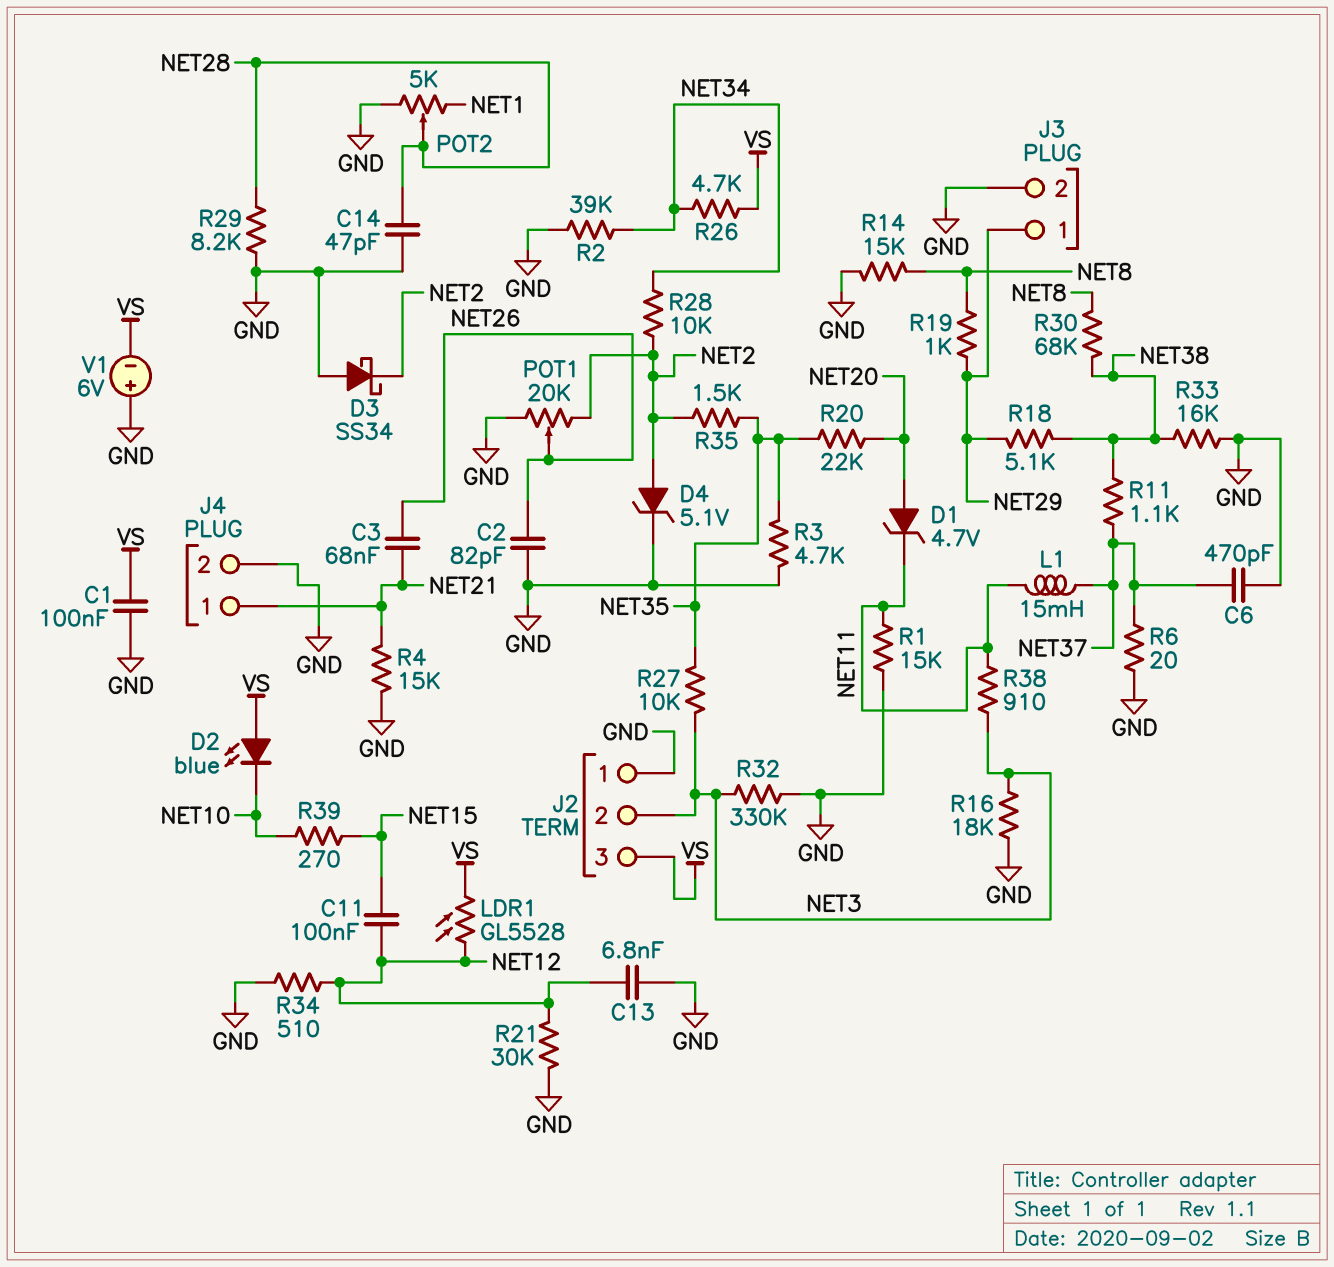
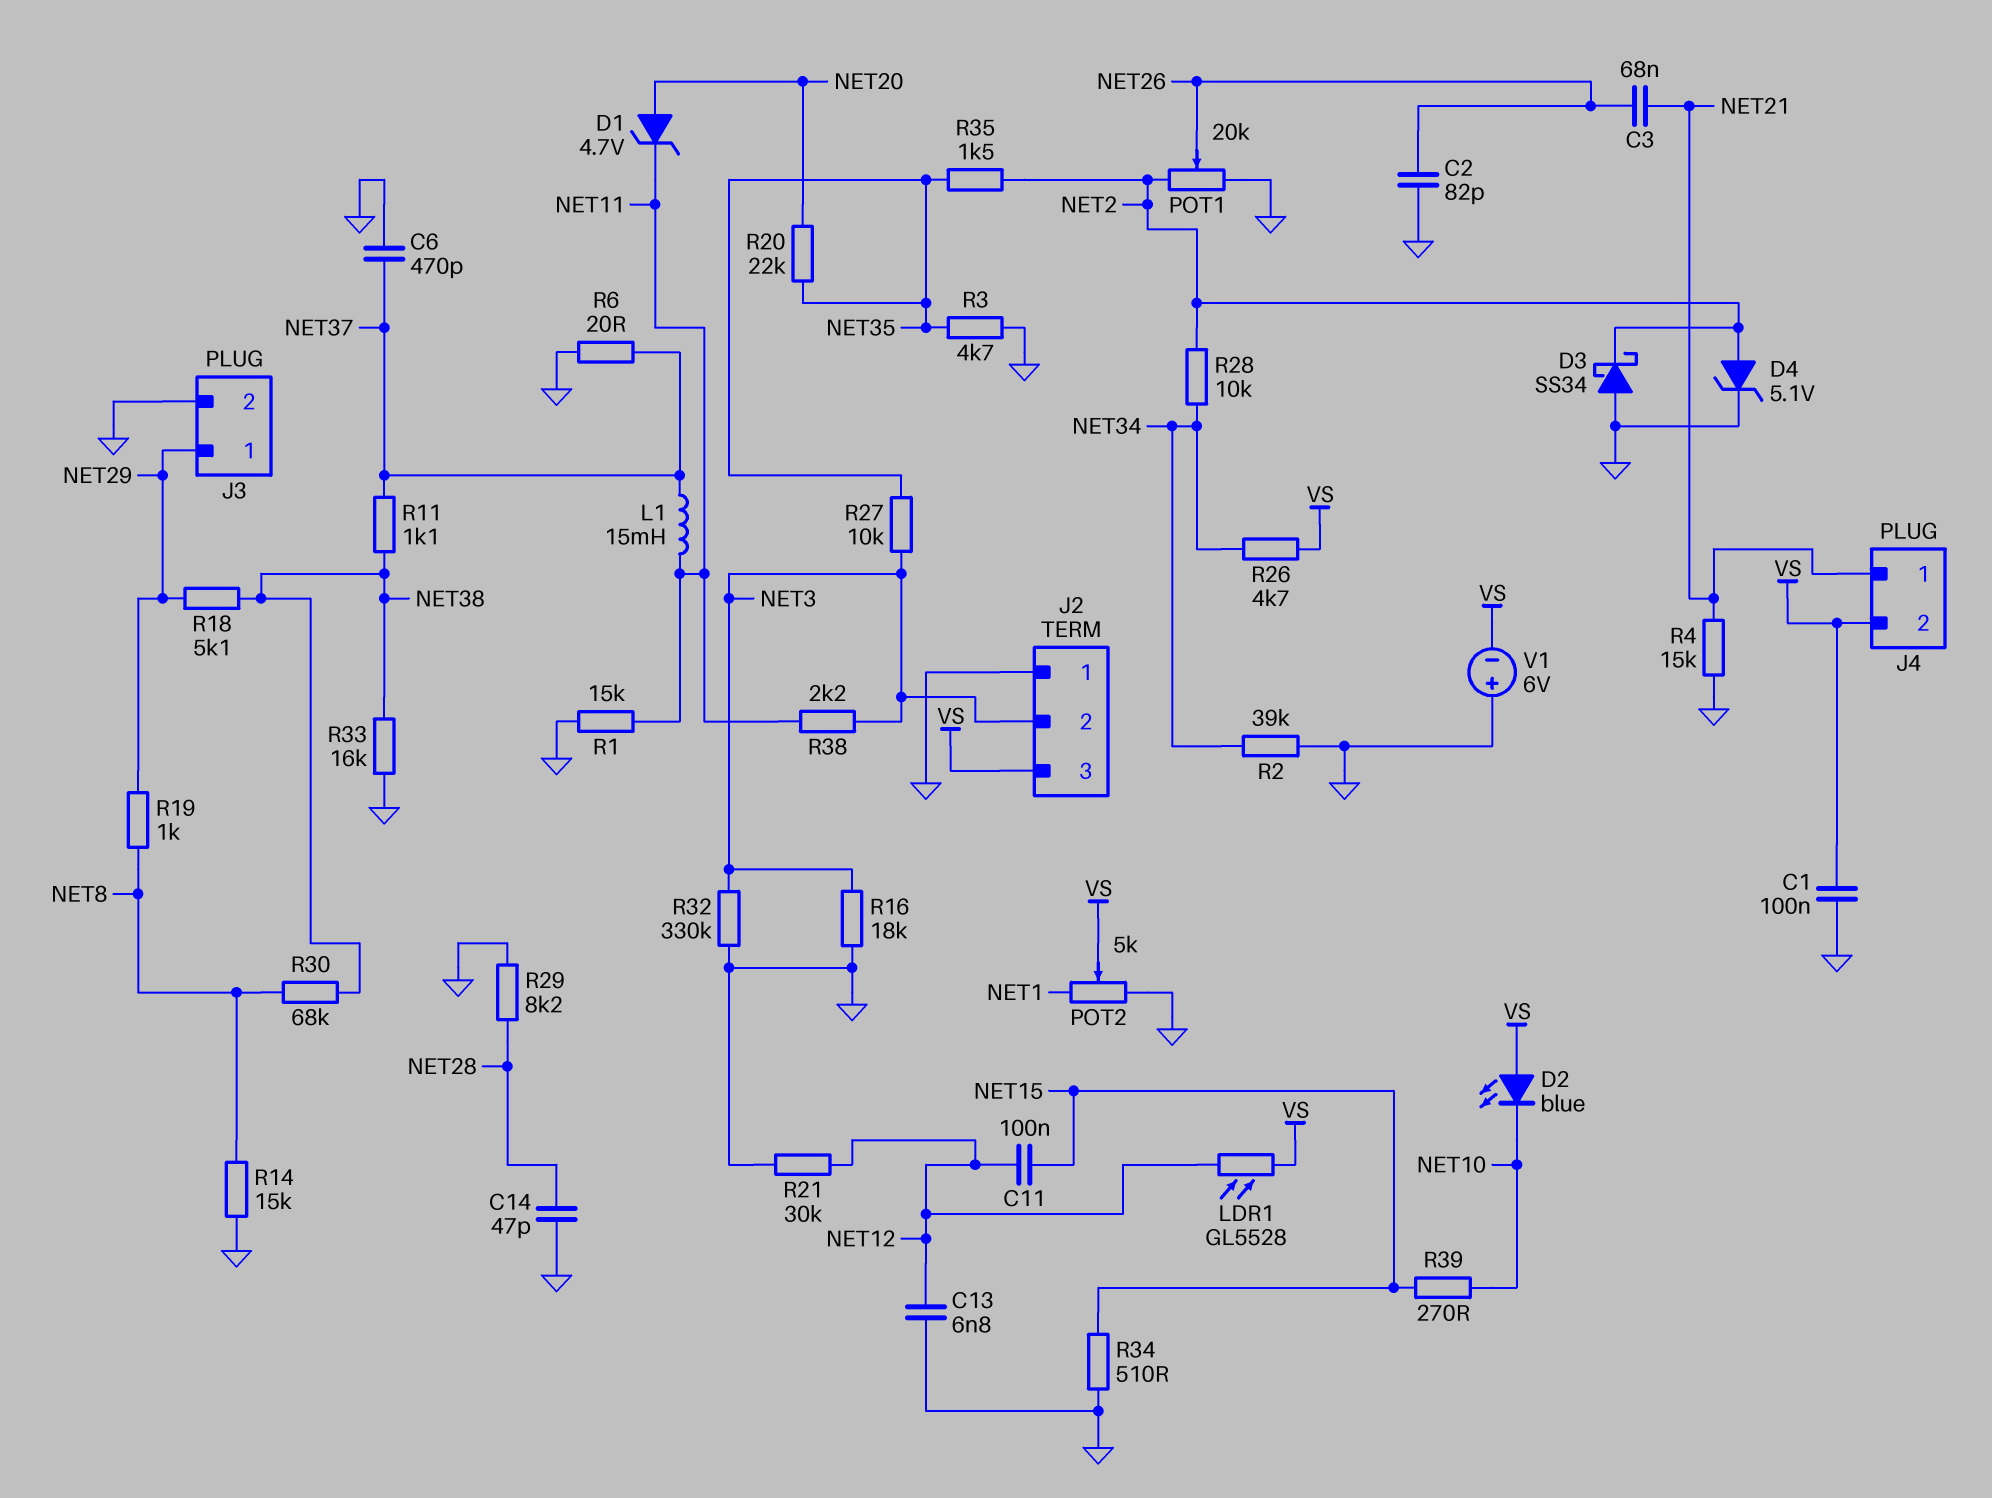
J4 pin 2: GND -> VS
POT2: 5k (GND, NET1, wiper NET28) -> 5k (GND, NET1, wiper VS)
R34: 510 (GND, NET12) -> 510 (GND, NET15)
R38: 910 (NET3, NET11) -> 2.2k (NET3, NET11)

